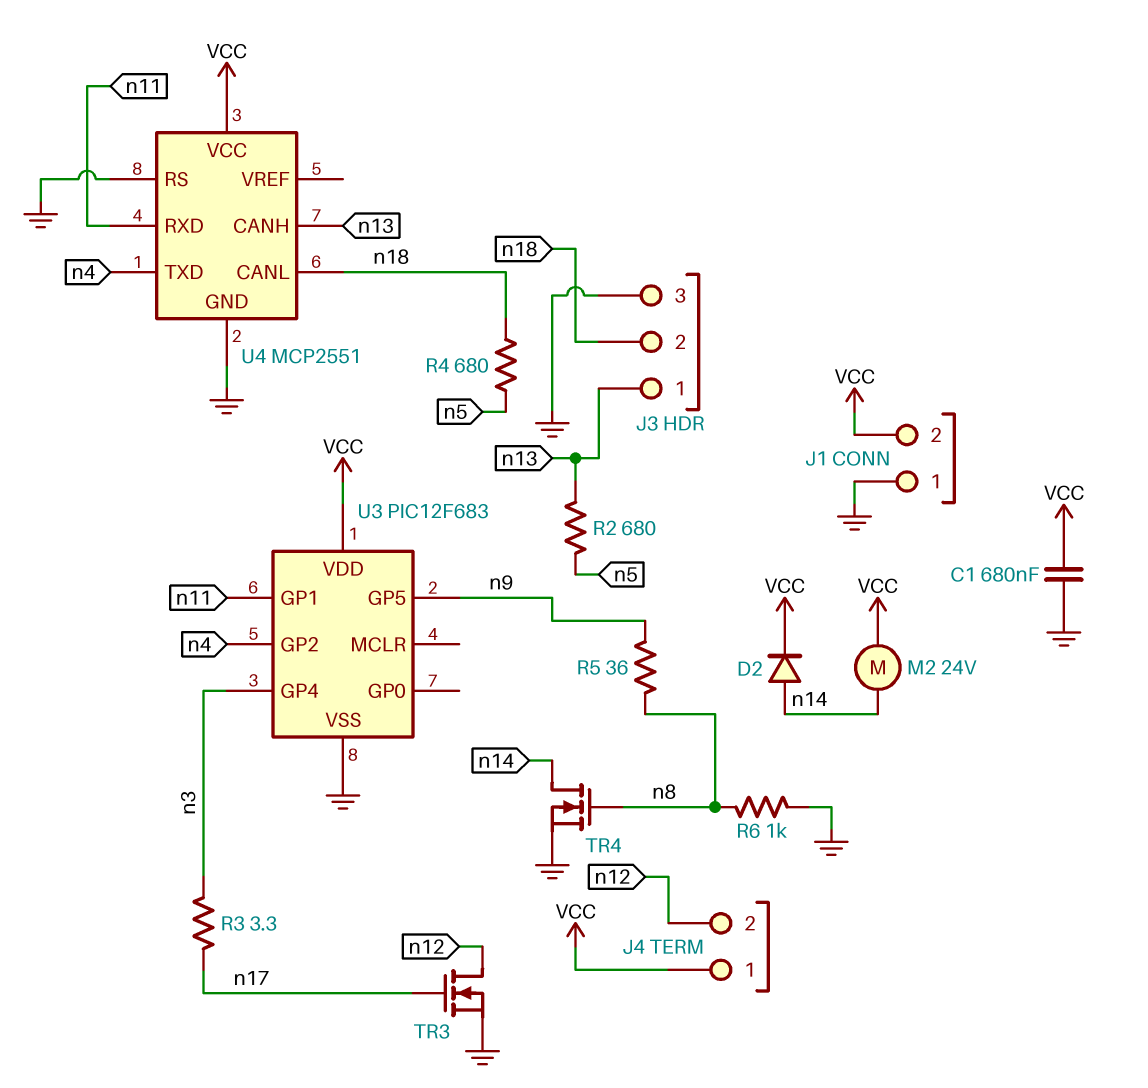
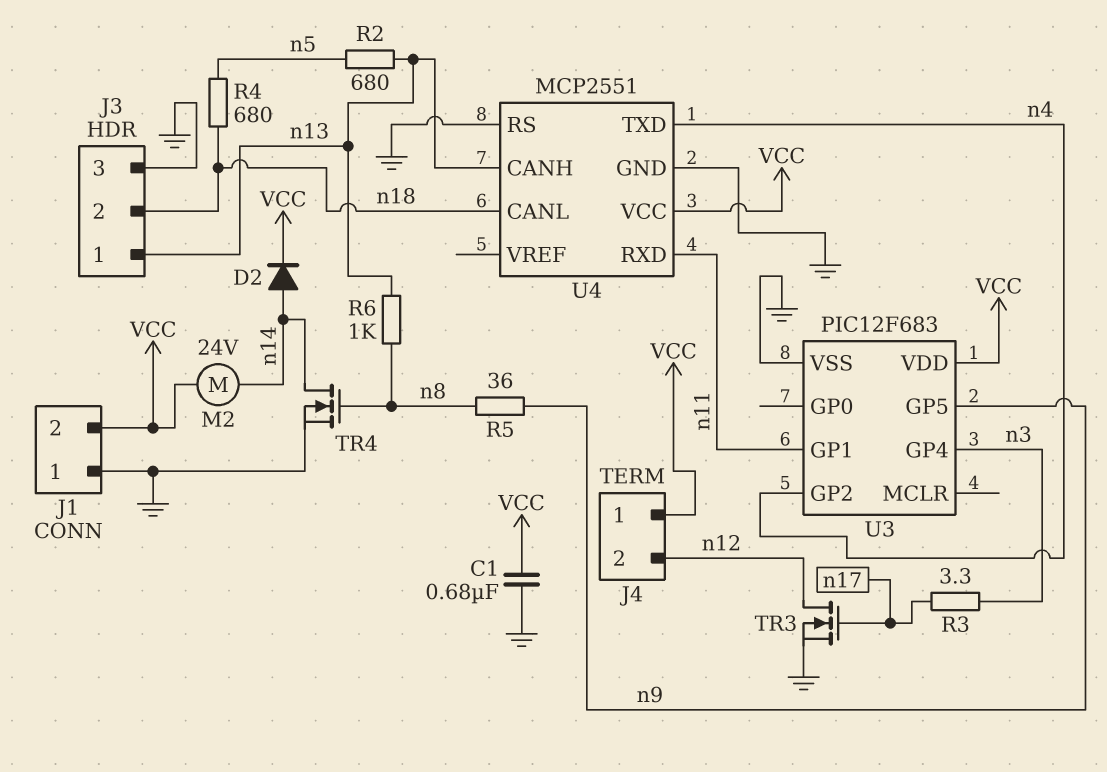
R6: 1k (GND, n8) -> 1k (n8, n13)

